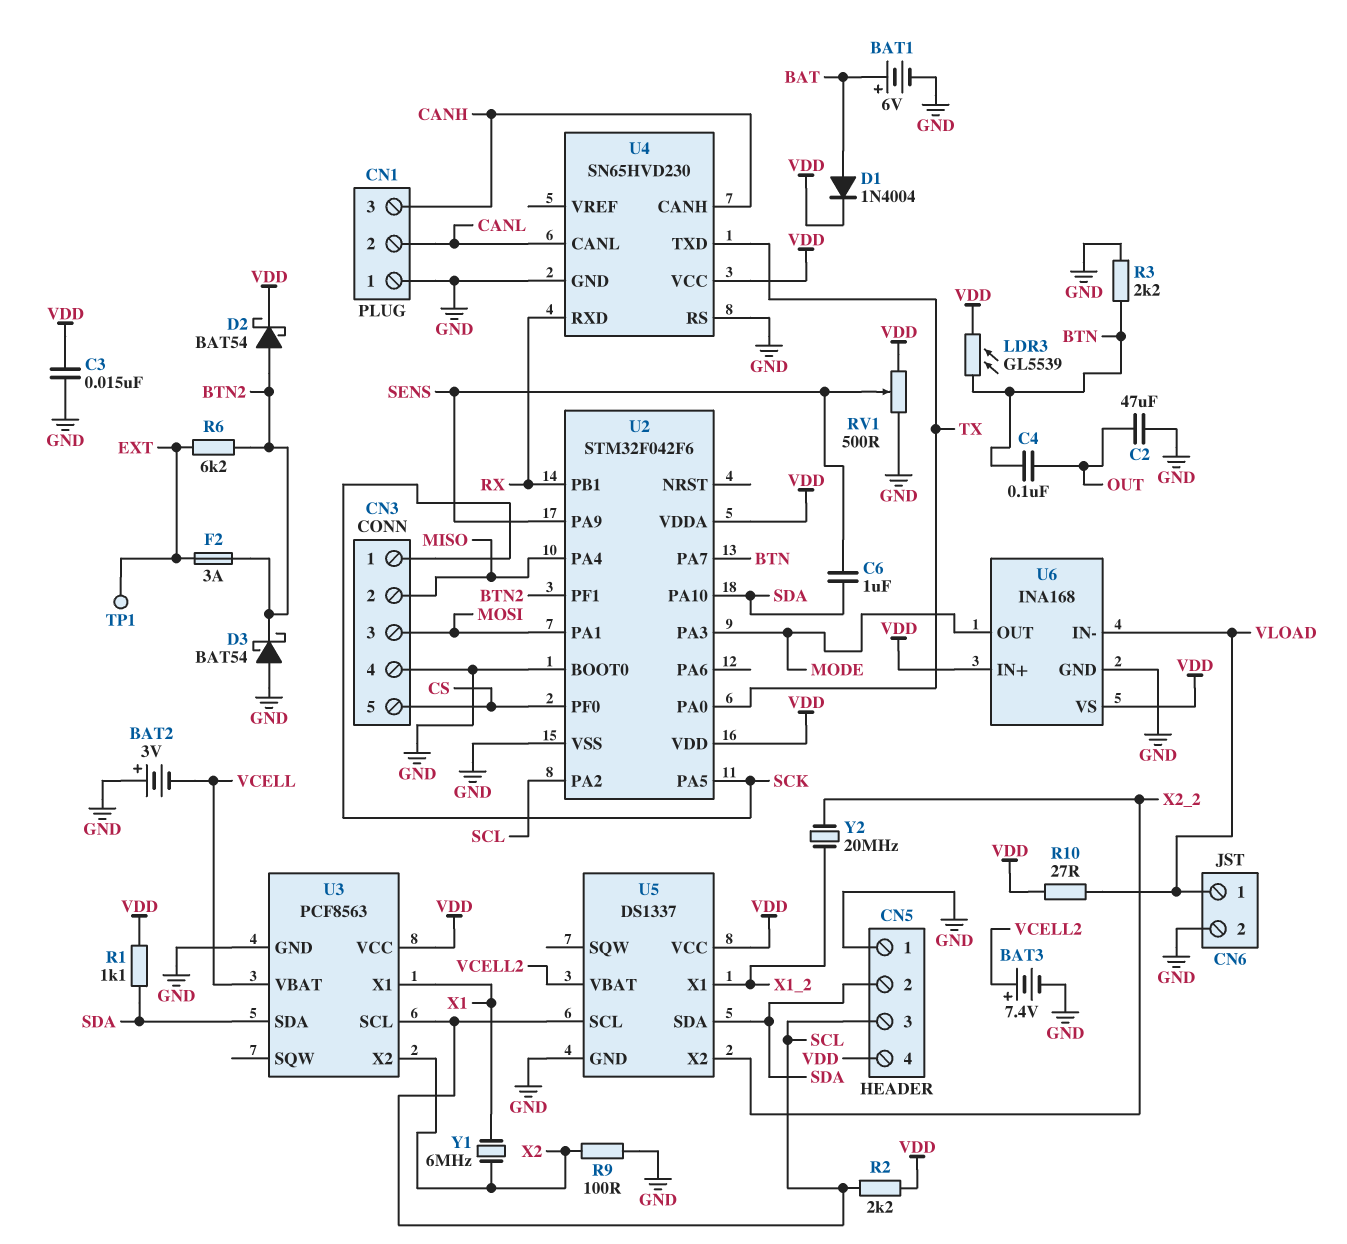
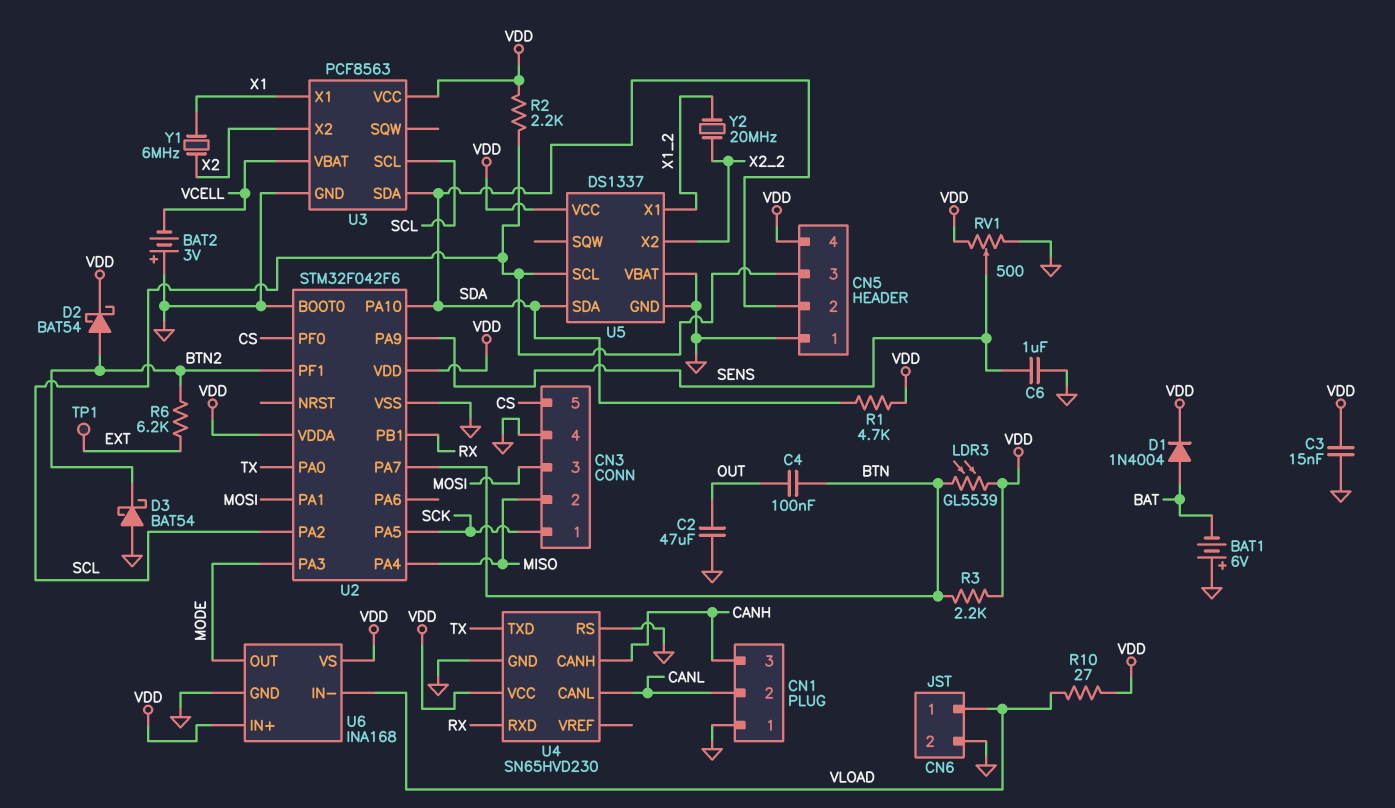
BAT1: 6V (plus BAT, minus GND) -> 6V (plus GND, minus BAT)
BAT3: 7.4V (plus VCELL2, minus GND) -> none
C6: 1uF (SDA, SENS) -> 1uF (GND, SENS)
F2: 3A (BTN2, EXT) -> none
R1: 1.1k (SDA, VDD) -> 4.7k (SDA, VDD)
R3: 2.2k (BTN, GND) -> 2.2k (BTN, VDD)
R9: 100 (GND, X2) -> none
U5 pin VBAT: VCELL2 -> GND

